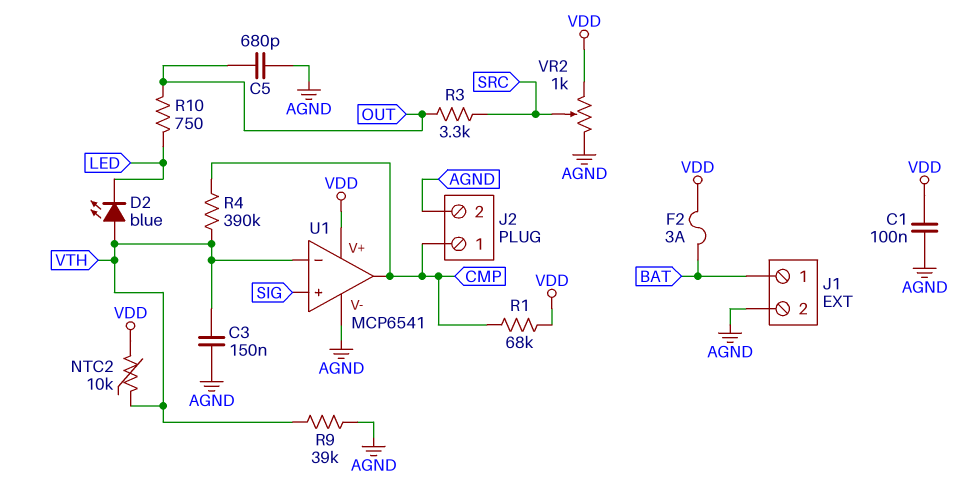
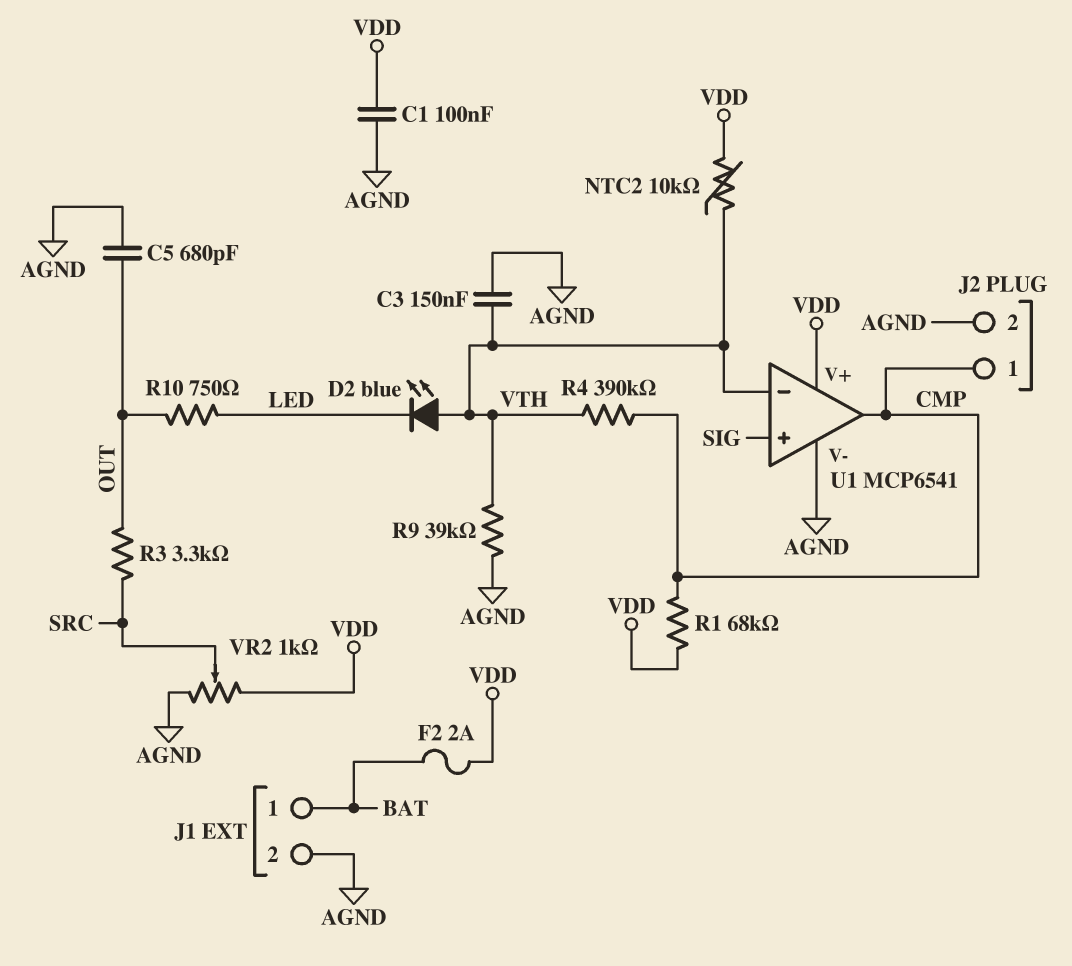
F2: 3A (BAT, VDD) -> 2A (BAT, VDD)

